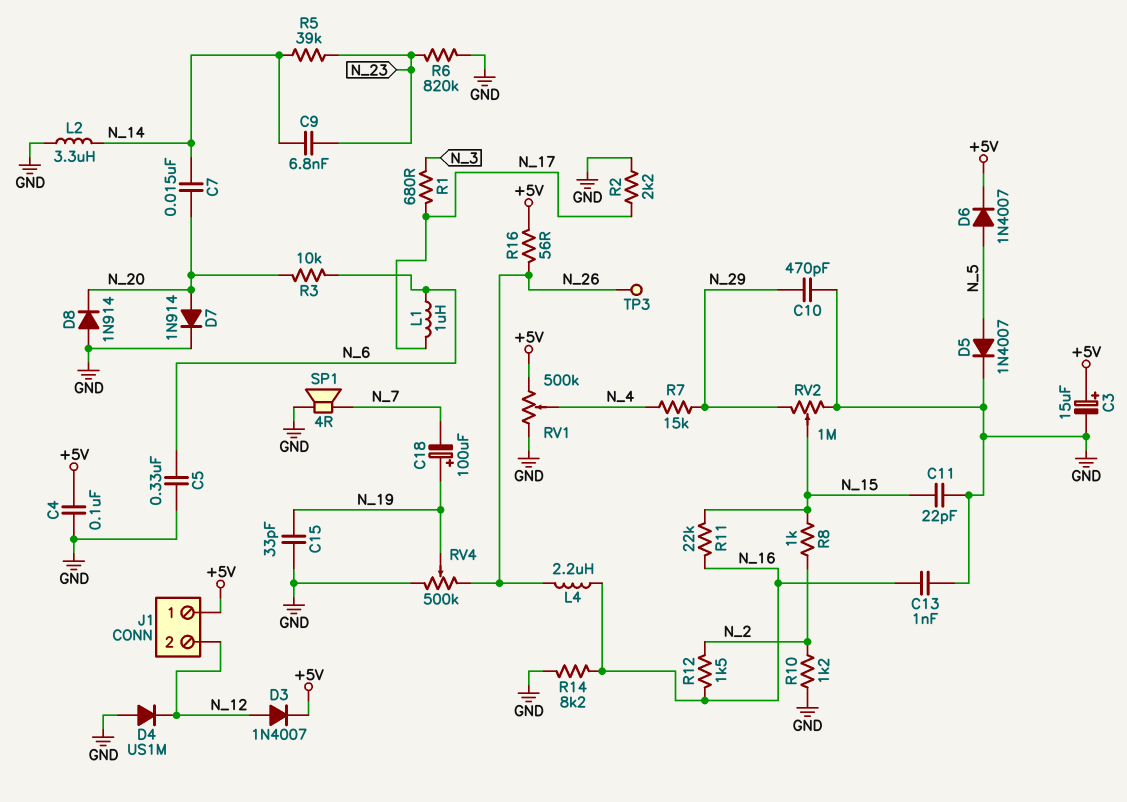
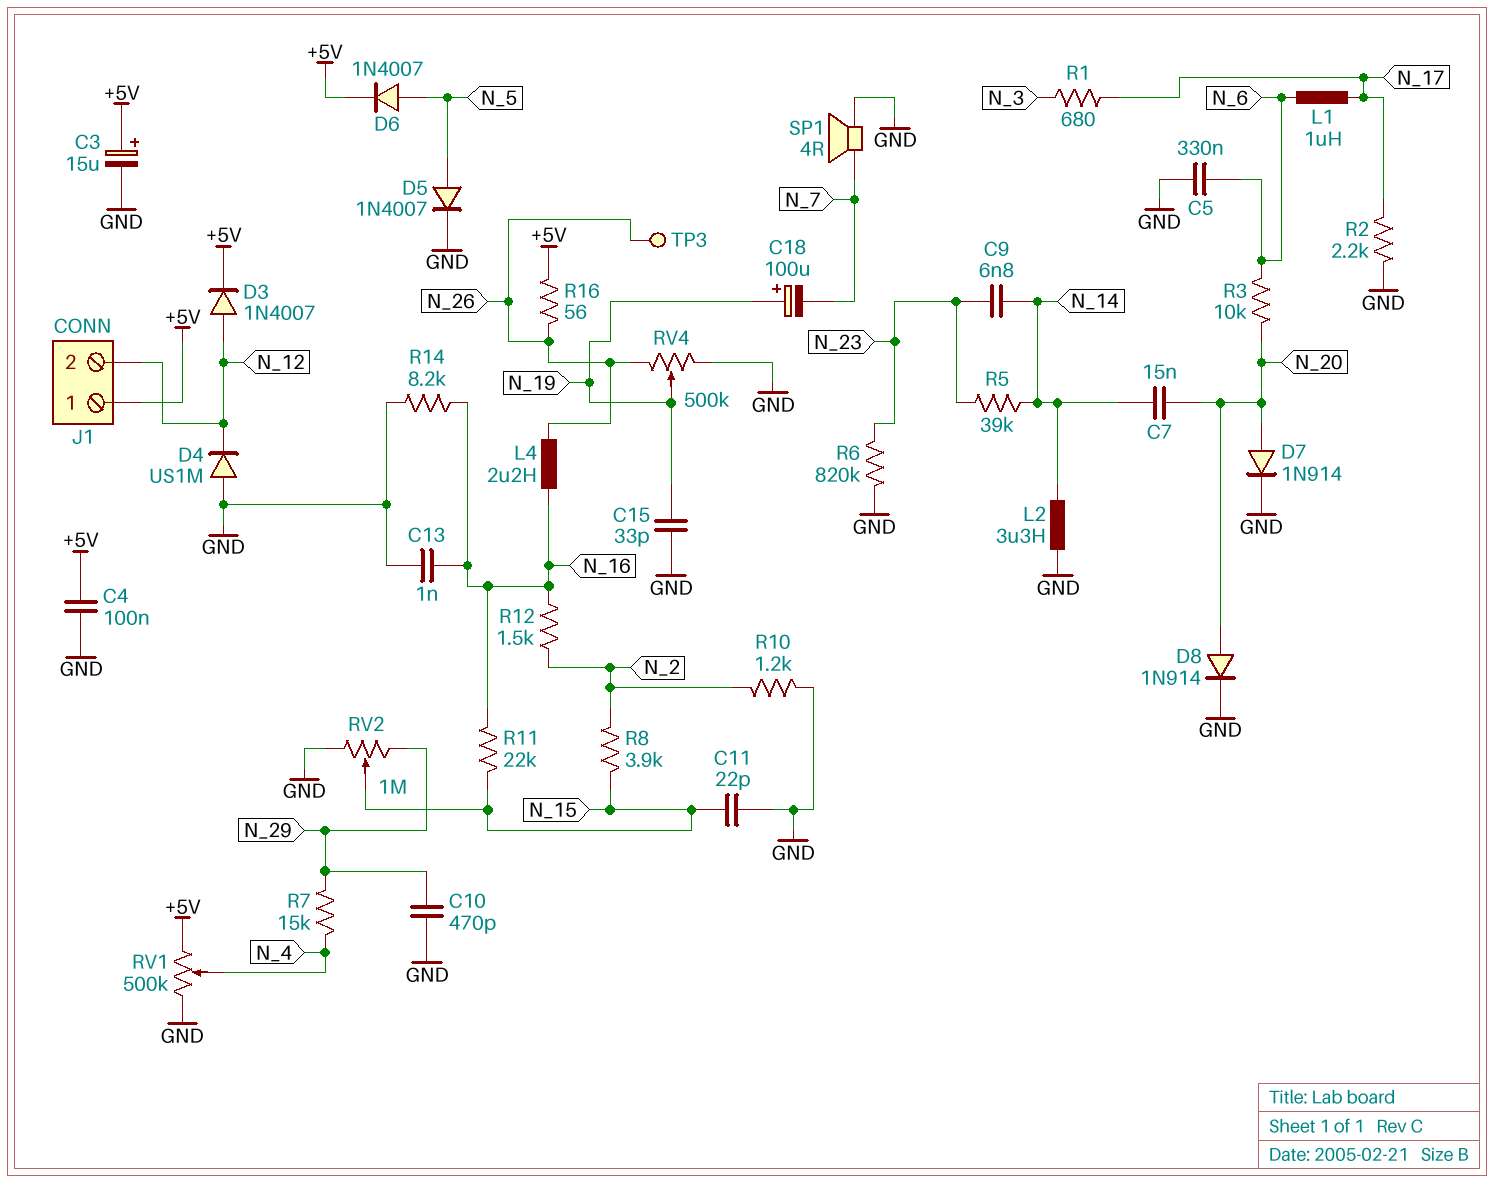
D8: diode 1N914 (A GND, K N_20) -> diode 1N914 (A N_20, K GND)
R8: 1k (N_2, N_15) -> 3.9k (N_2, N_15)

